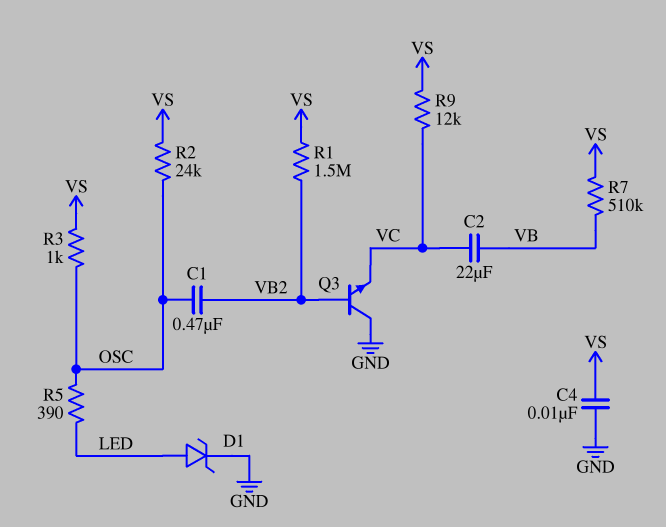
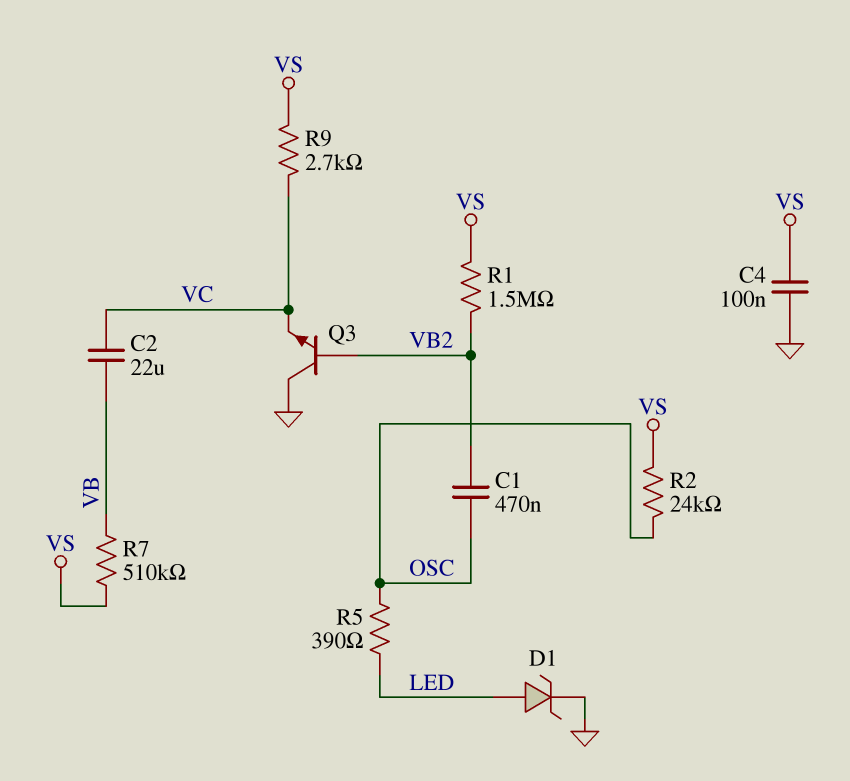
C4: 10nF (GND, VS) -> 100nF (GND, VS)
R3: 1k (OSC, VS) -> none
R9: 12k (VC, VS) -> 2.7k (VC, VS)

